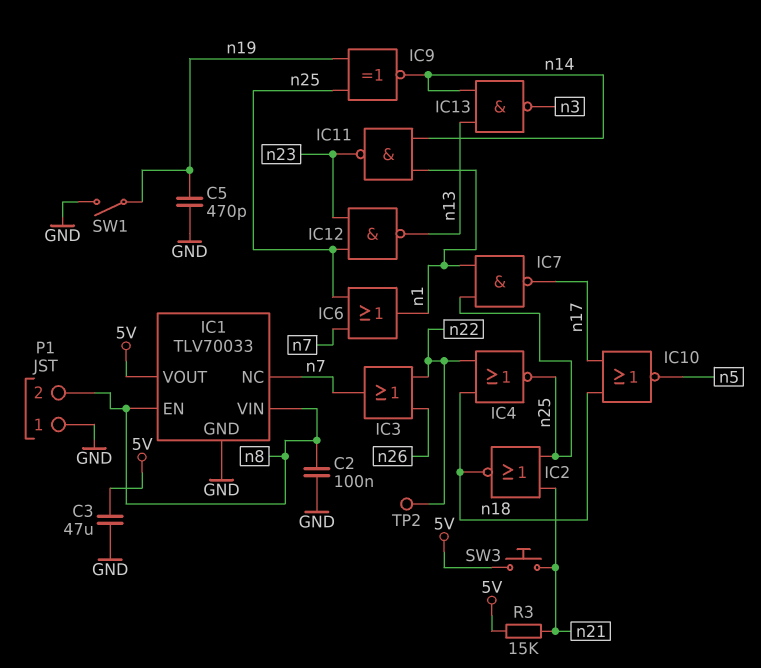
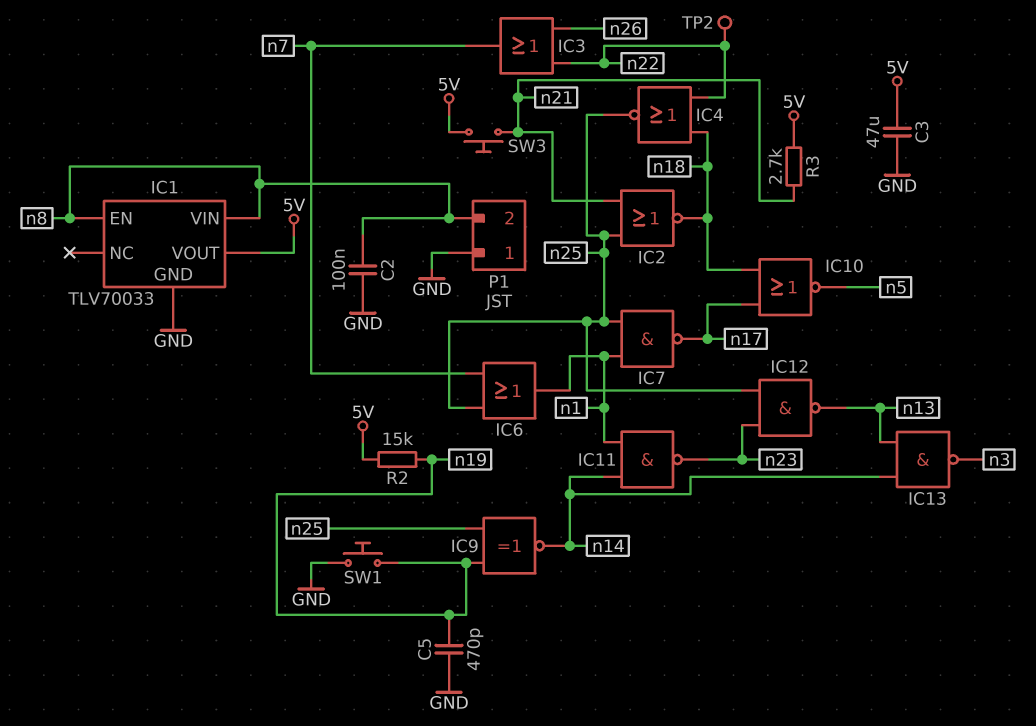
IC1 pin NC: n7 -> none
R2: none -> 15k (5V, n19)
R3: 15k (5V, n21) -> 2.7k (5V, n21)
SW1: switch (GND, n19) -> button (GND, n19)

